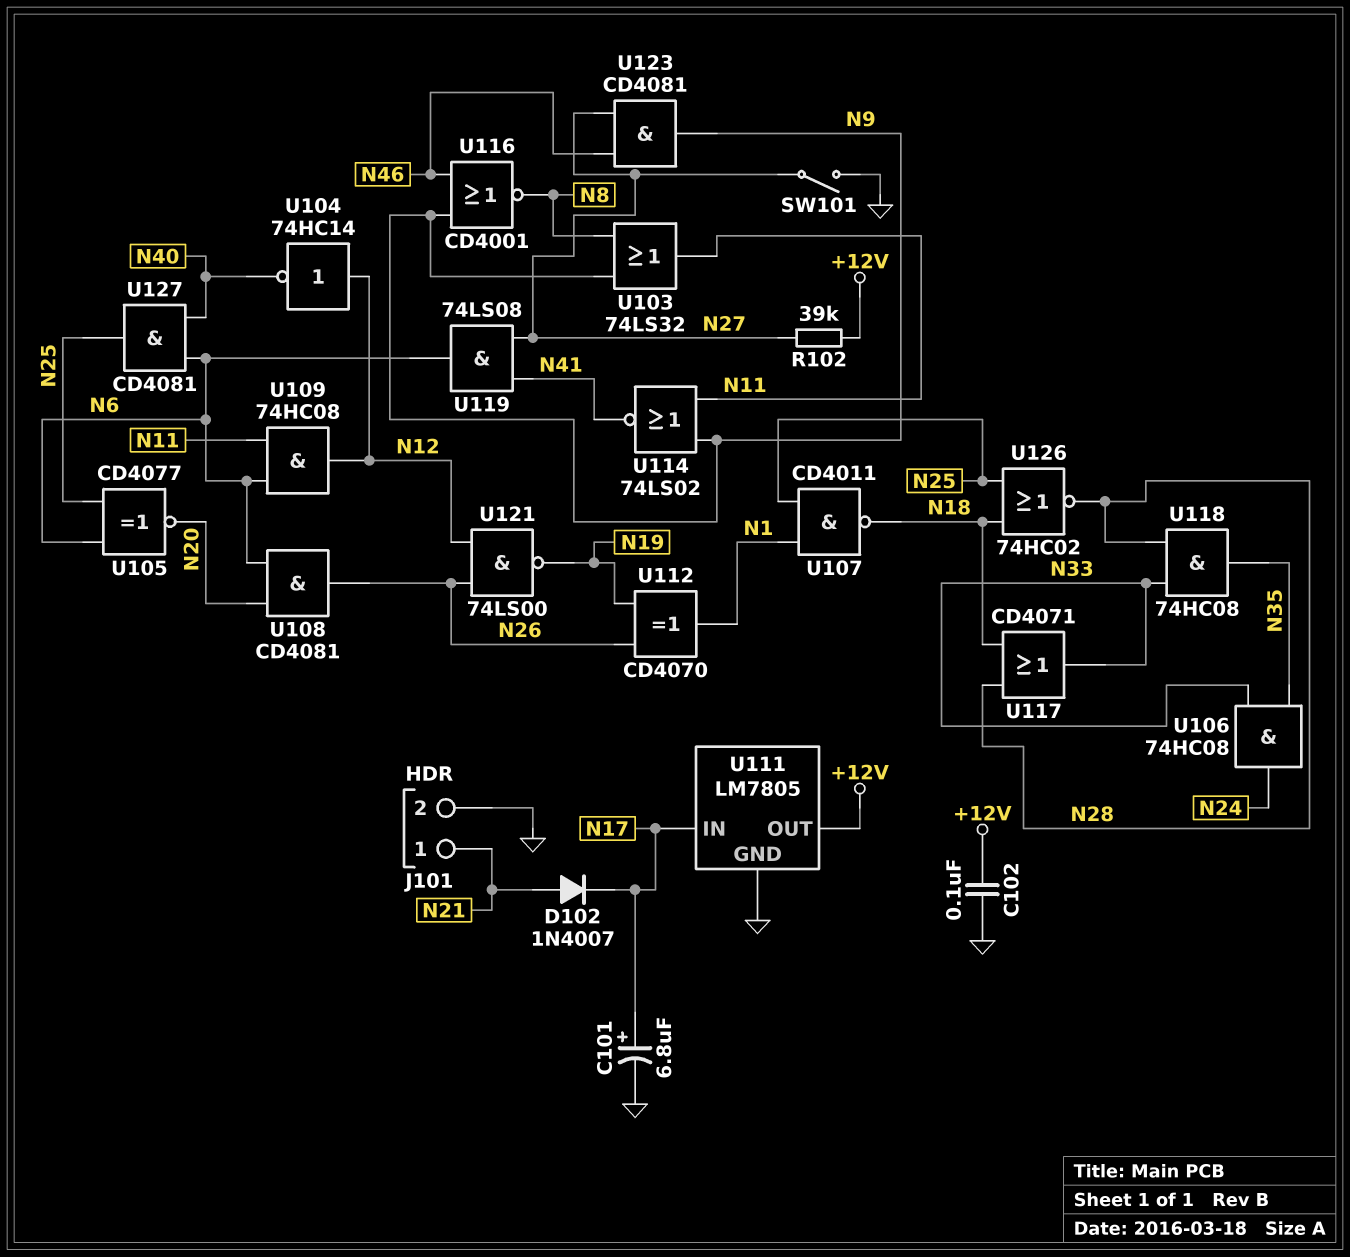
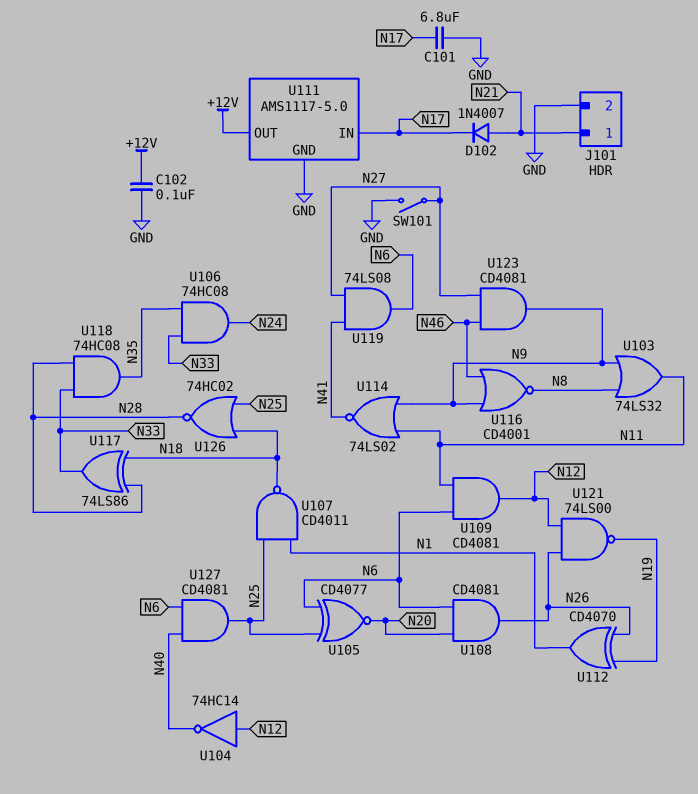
C101: 6.8uF (plus N17, minus GND) -> 6.8uF (GND, N17)
R102: 39k (+12V, N27) -> none
U109: AND 74HC08 (in N6, in N11, out N12) -> AND CD4081 (in N6, in N11, out N12)
U111: LM7805 -> AMS1117-5.0
U117: OR CD4071 (in N18, in N28, out N33) -> XOR 74LS86 (in N18, in N28, out N33)

